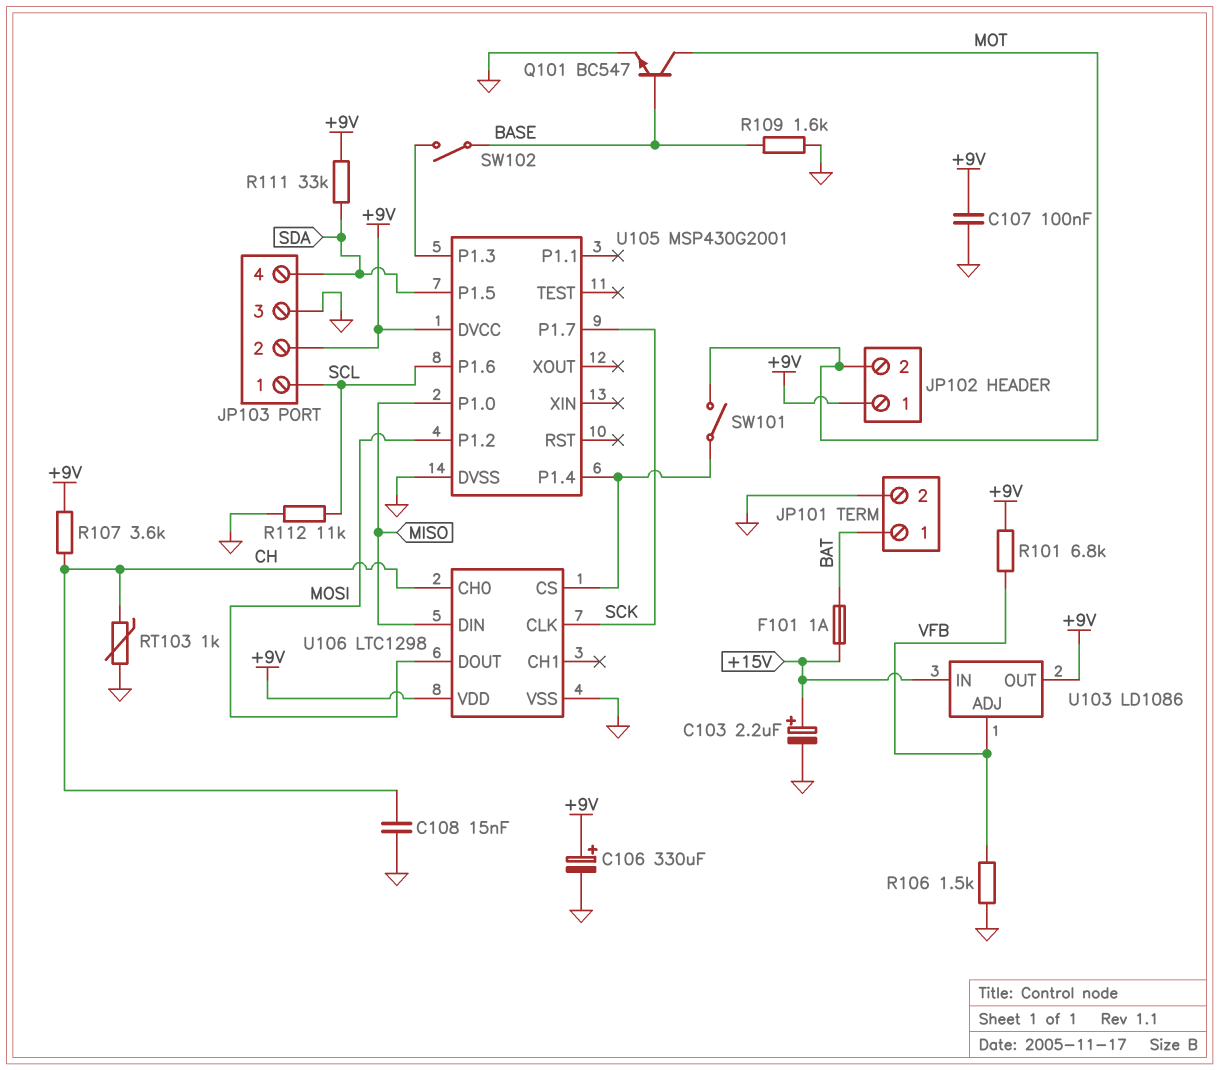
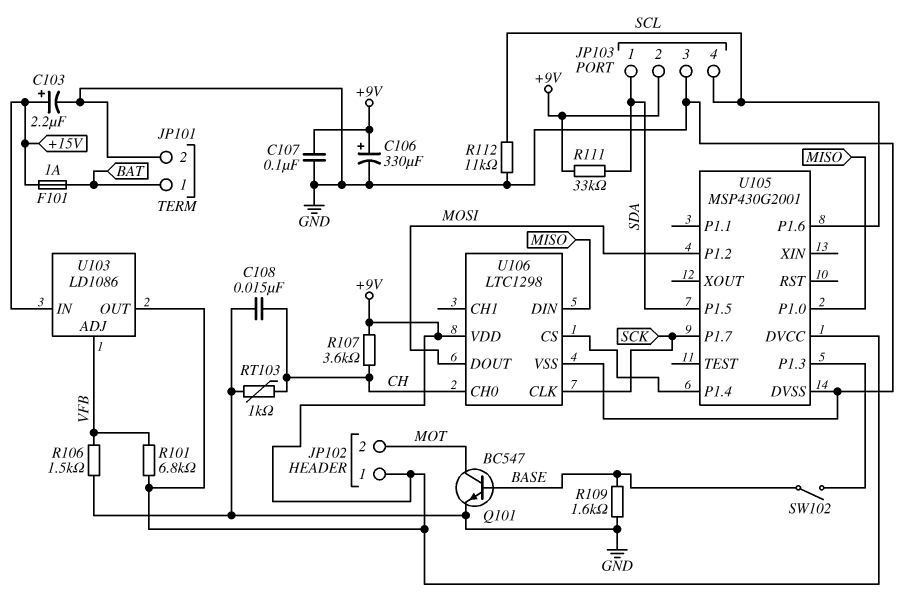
JP103 pin 1: SCL -> SDA
JP103 pin 4: SDA -> SCL
SW101: switch (MOT, U105/P1.4) -> none

